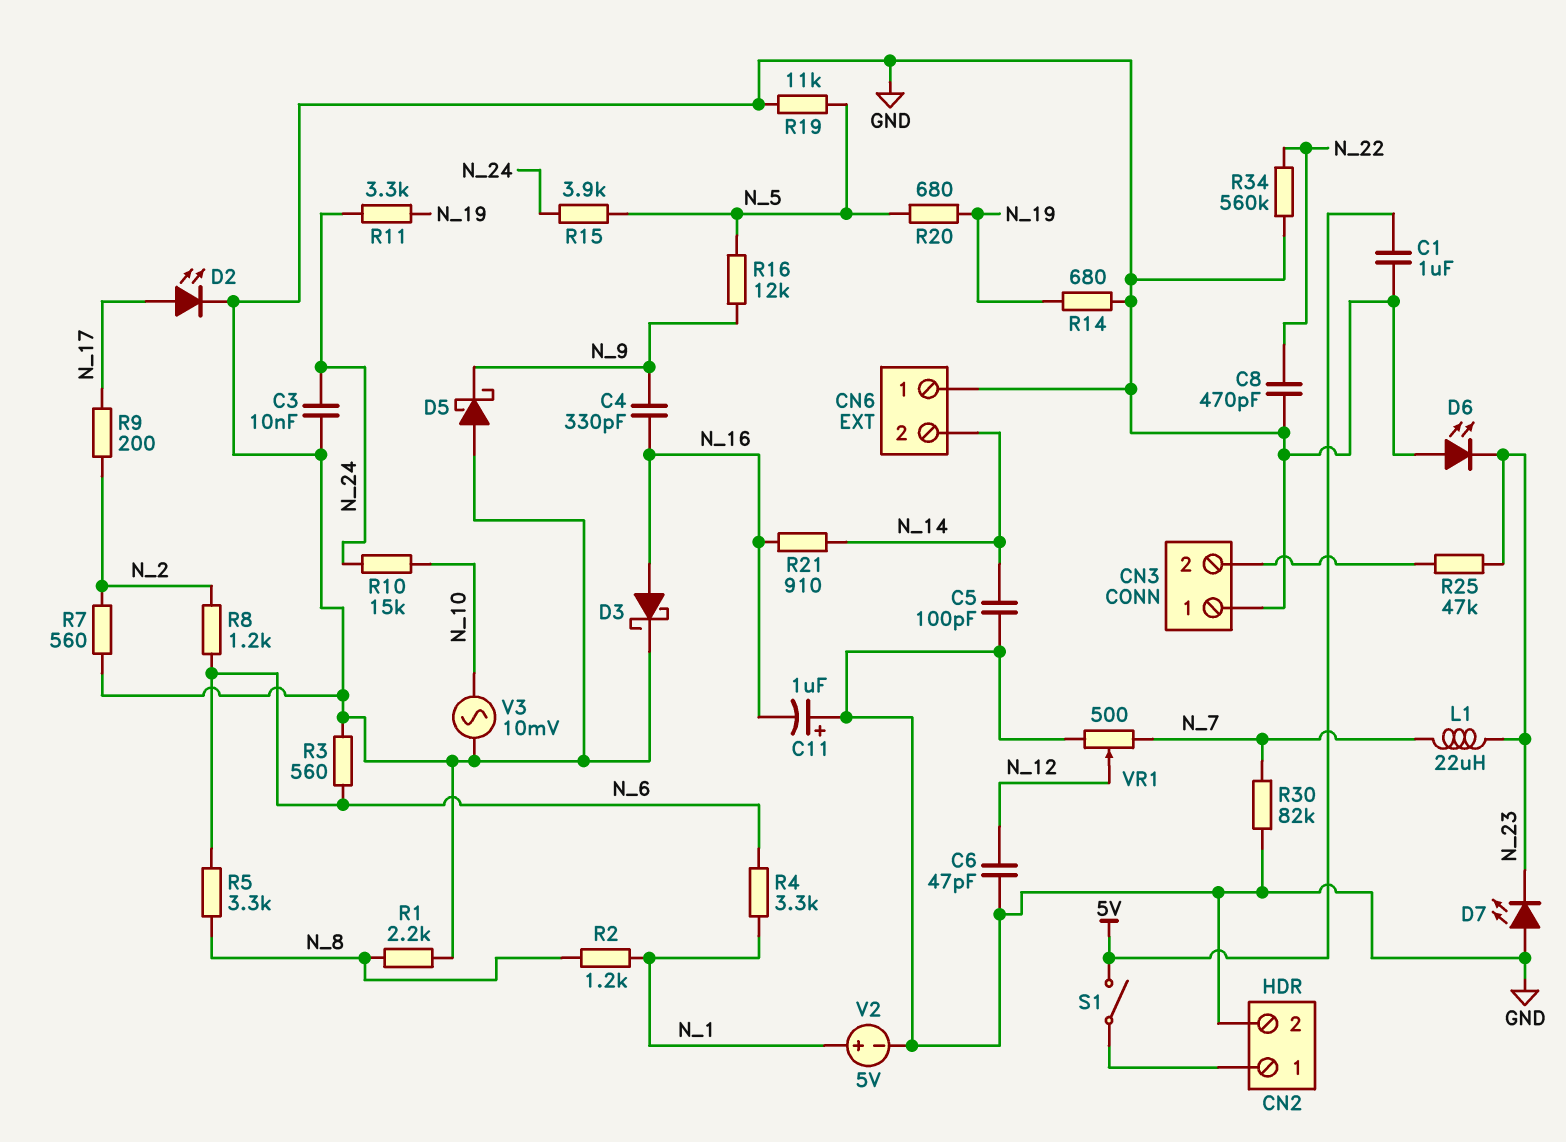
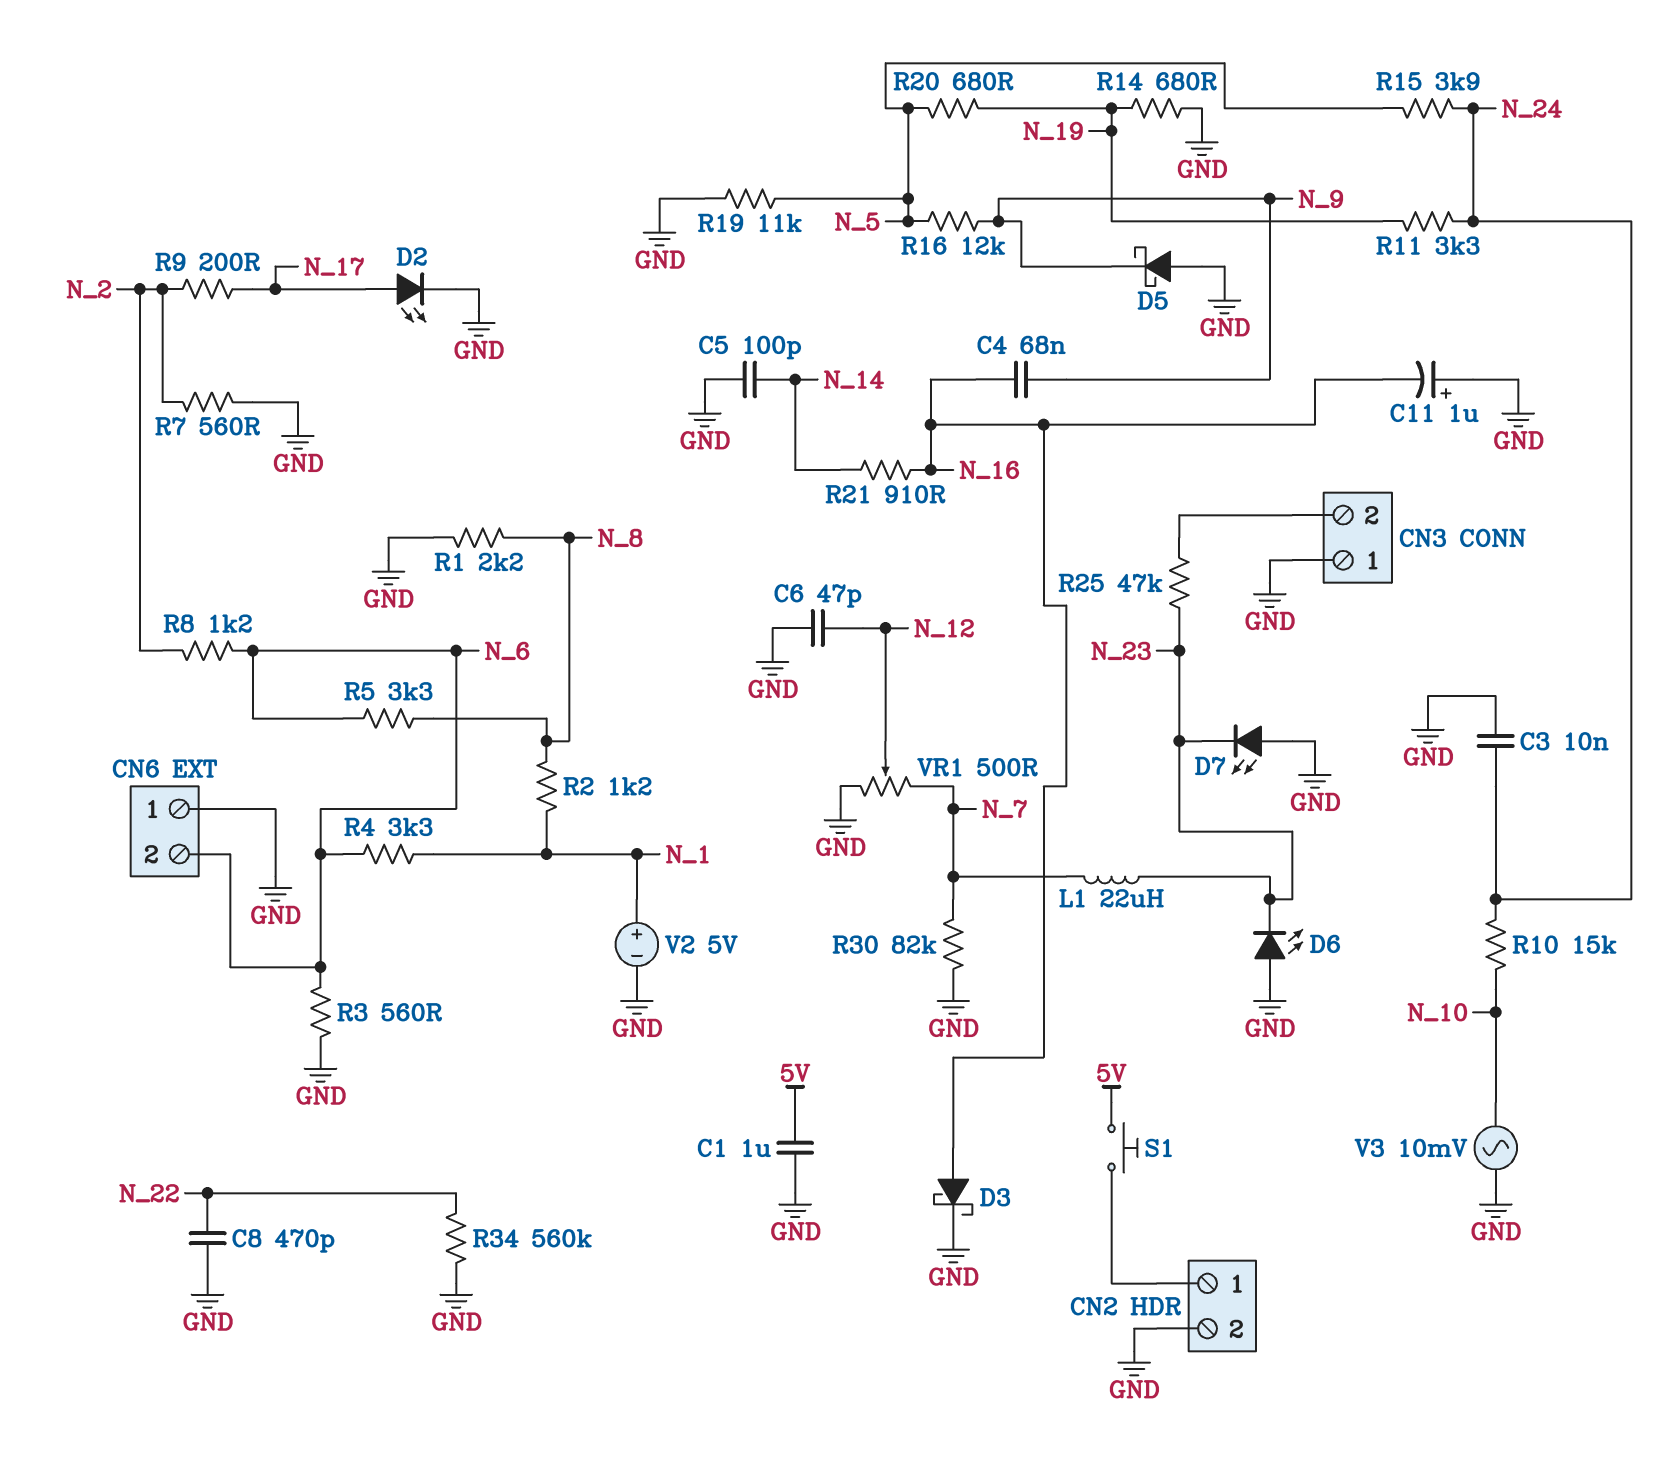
C4: 330pF (N_9, N_16) -> 68nF (N_9, N_16)
CN6 pin 2: N_14 -> N_6
S1: switch (5V, CN2/1) -> button (5V, CN2/1)

